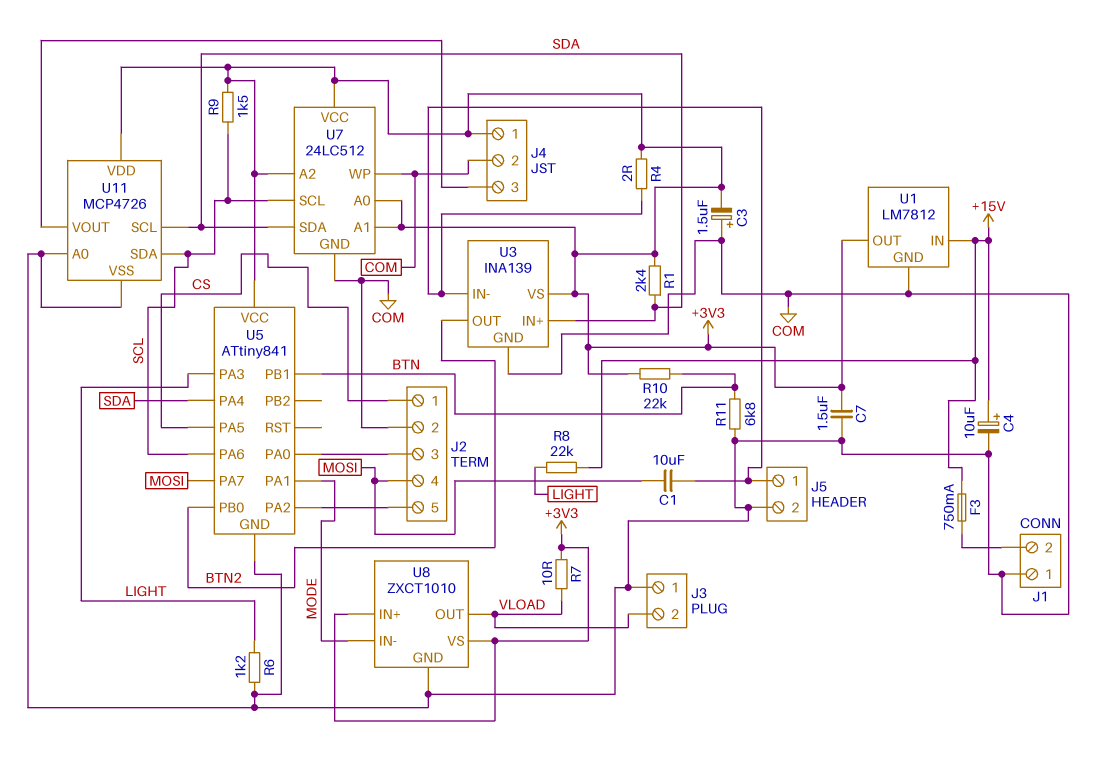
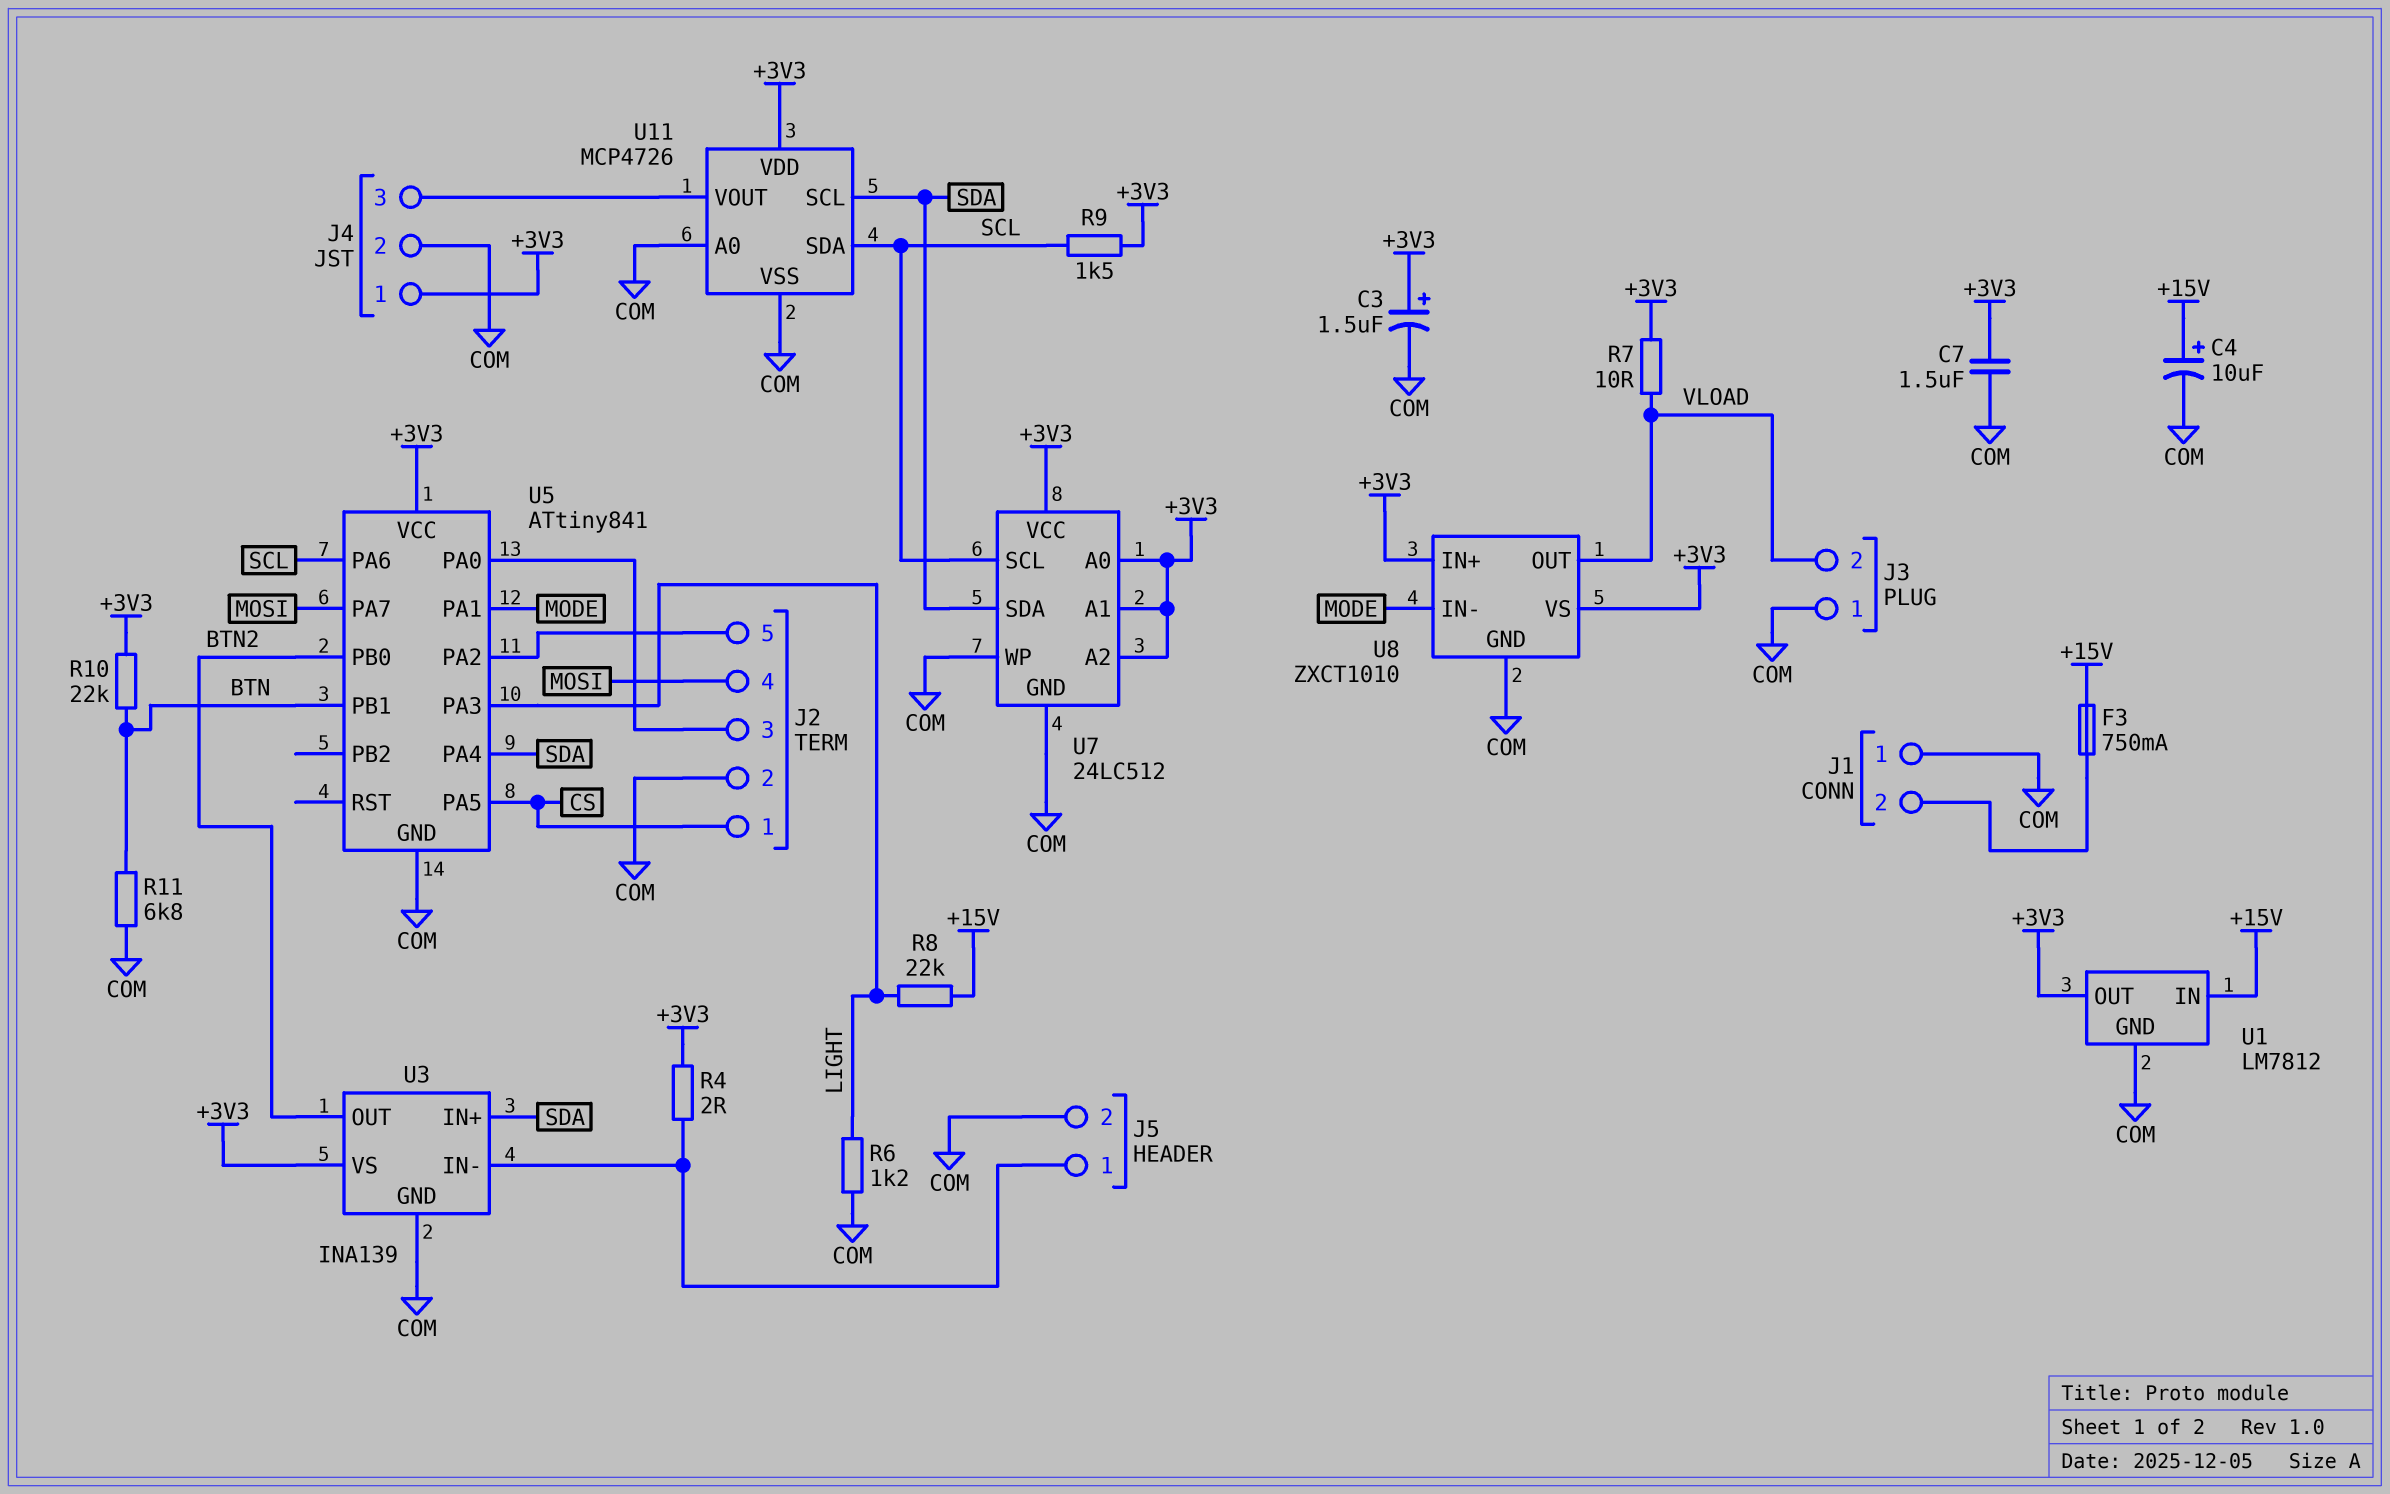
C1: 10uF (J5/1, MOSI) -> none
C3: 1.5uF (plus COM, minus +3V3) -> 1.5uF (plus +3V3, minus COM)
R1: 2.4k (+3V3, SDA) -> none

